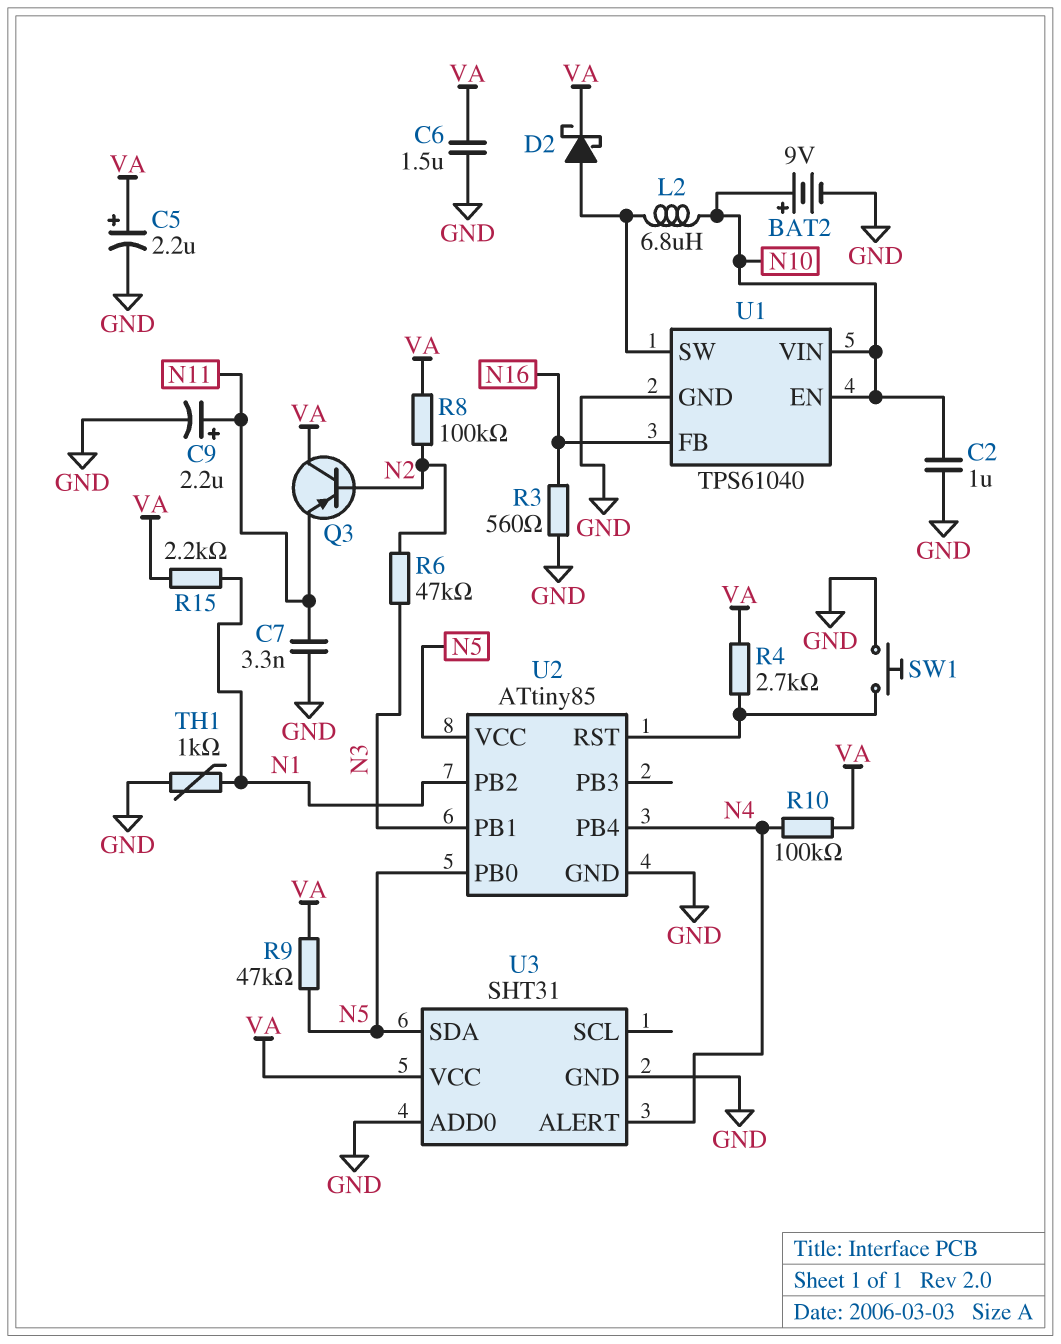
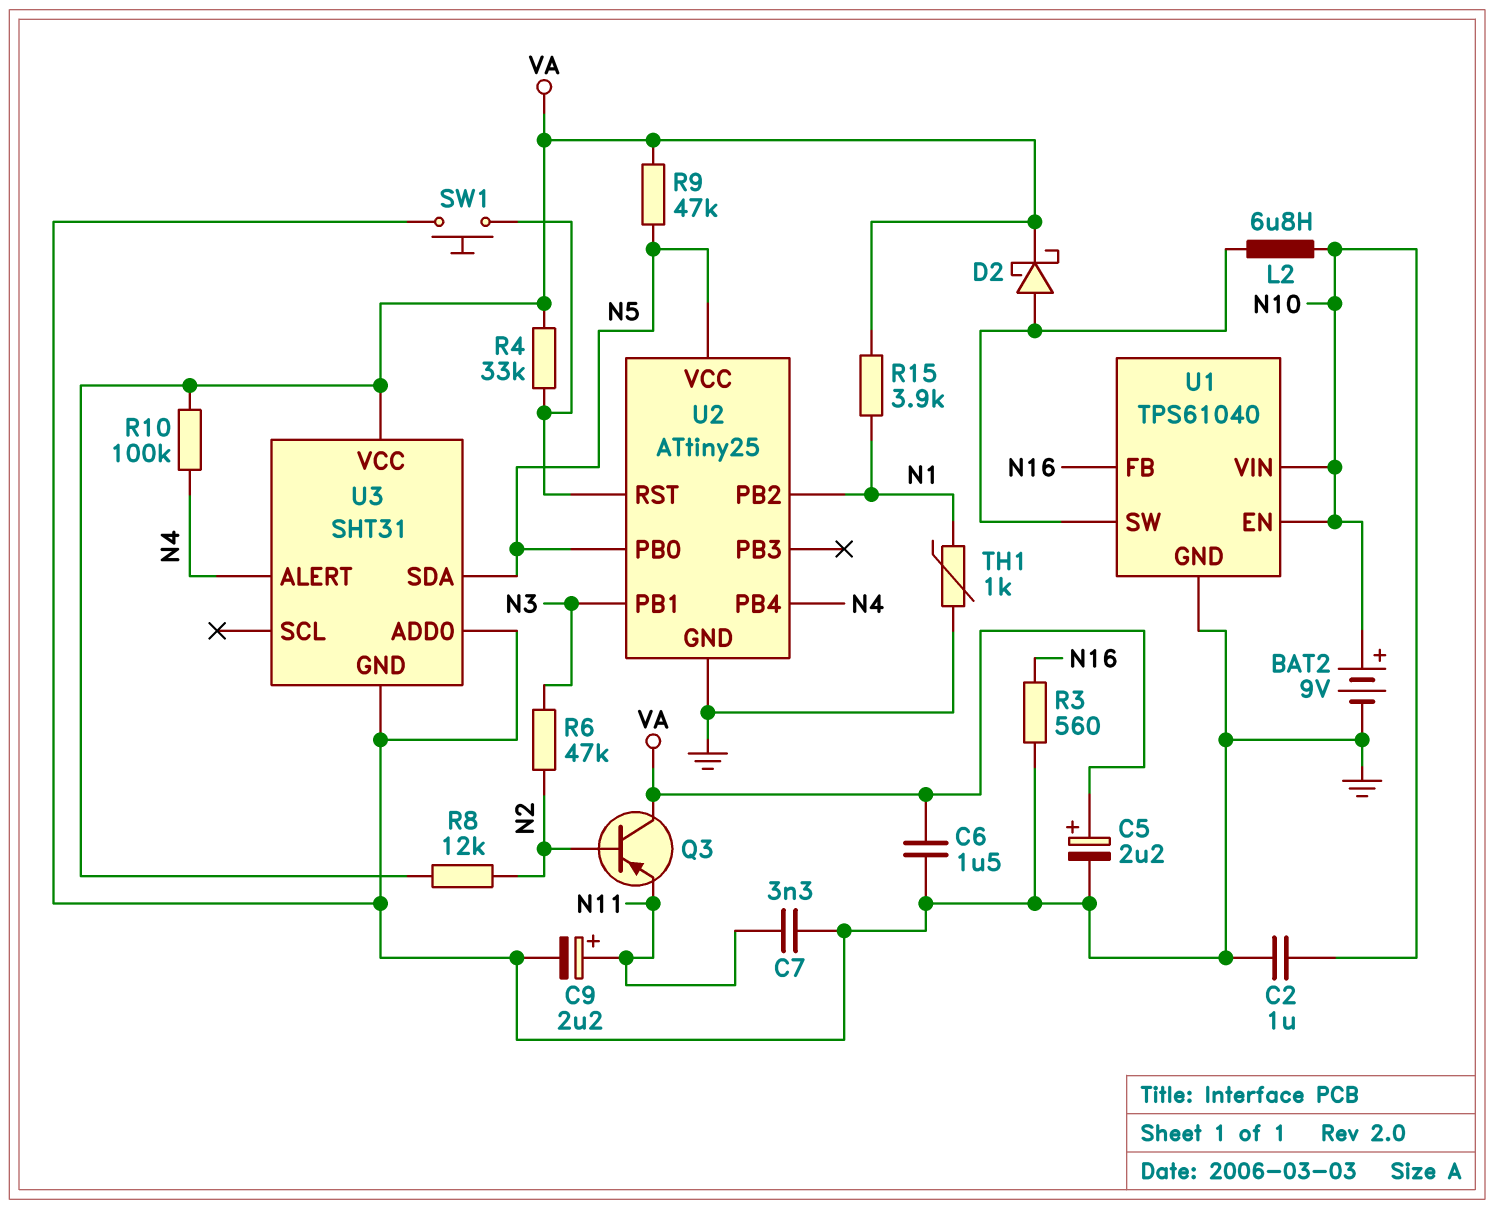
R4: 2.7k (U2/RST, VA) -> 33k (U2/RST, VA)
R8: 100k (N2, VA) -> 12k (N2, VA)
R15: 2.2k (N1, VA) -> 3.9k (N1, VA)
U2: ATtiny85 -> ATtiny25

